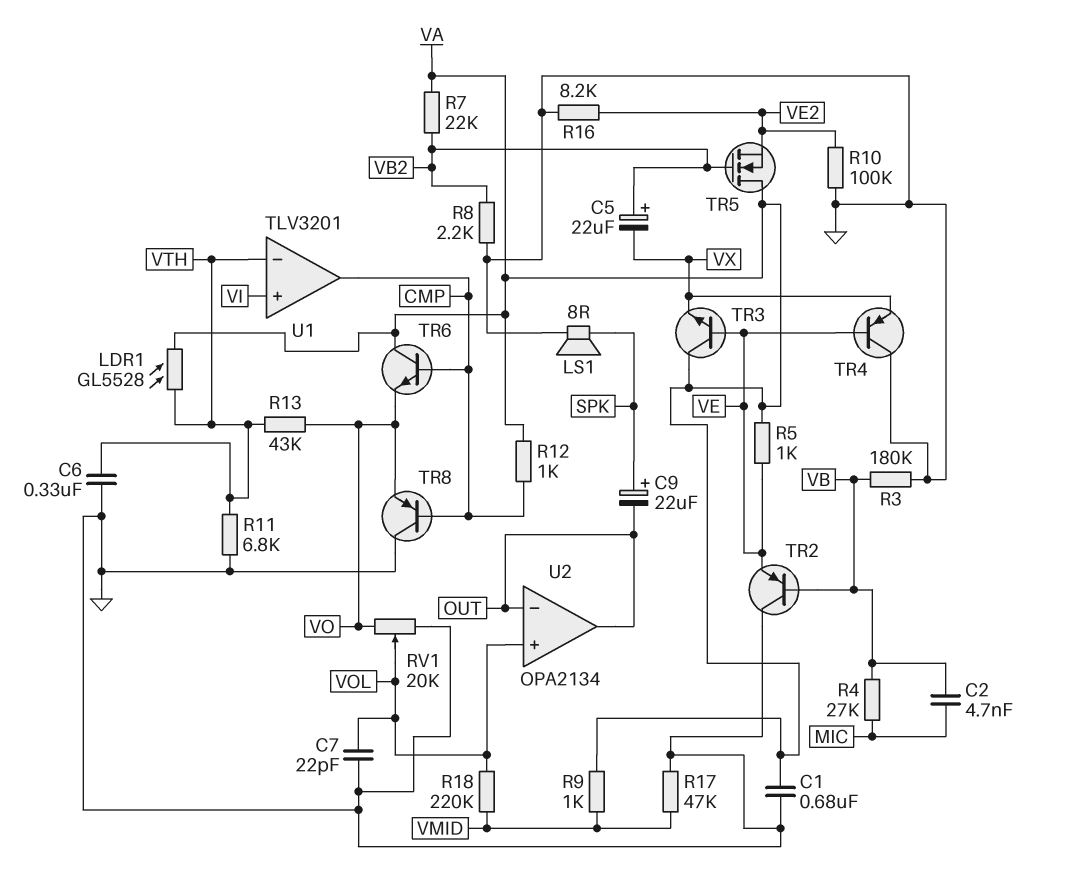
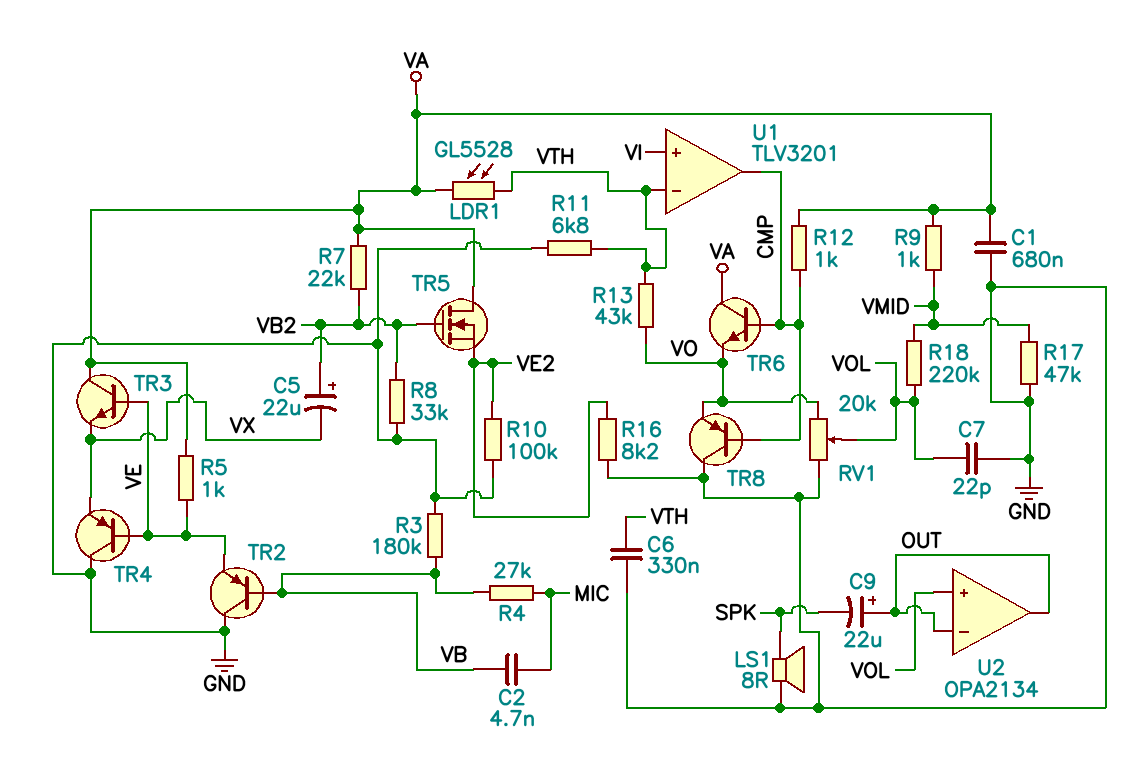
C9: 22uF (plus SPK, minus OUT) -> 22uF (plus OUT, minus SPK)
R8: 2.2k (GND, VB2) -> 33k (GND, VB2)

